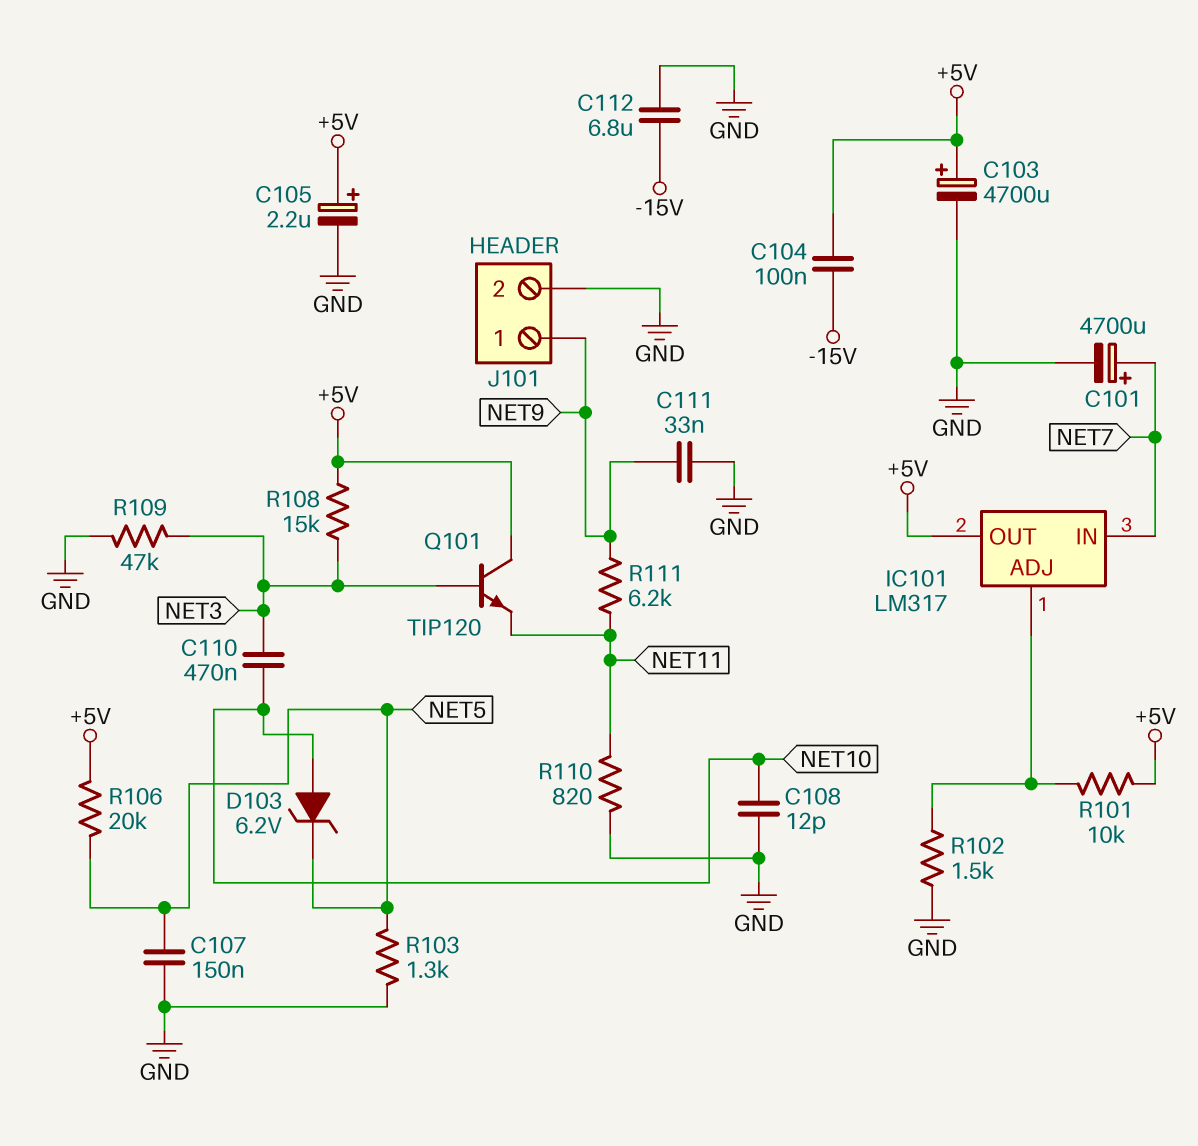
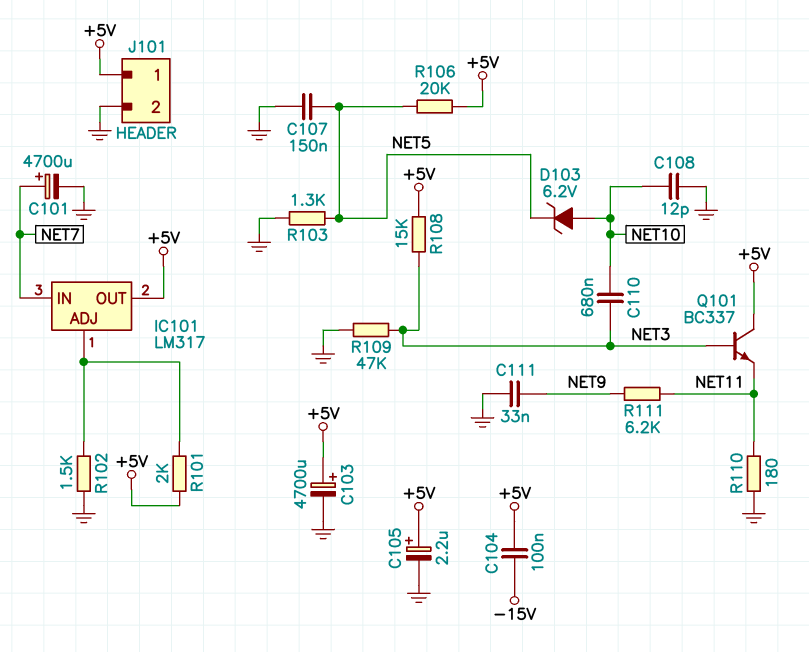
C110: 470nF (NET3, NET10) -> 680nF (NET3, NET10)
C112: 6.8uF (-15V, GND) -> none
J101 pin 1: NET9 -> +5V
Q101: NPN TIP120 (B NET3, C +5V, E NET11) -> NPN BC337 (B NET3, C +5V, E NET11)
R101: 10k (+5V, IC101/ADJ) -> 2k (+5V, IC101/ADJ)
R110: 820 (GND, NET11) -> 180 (GND, NET11)

